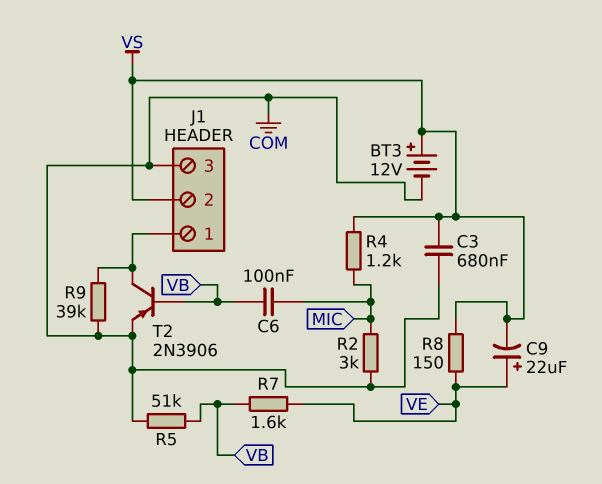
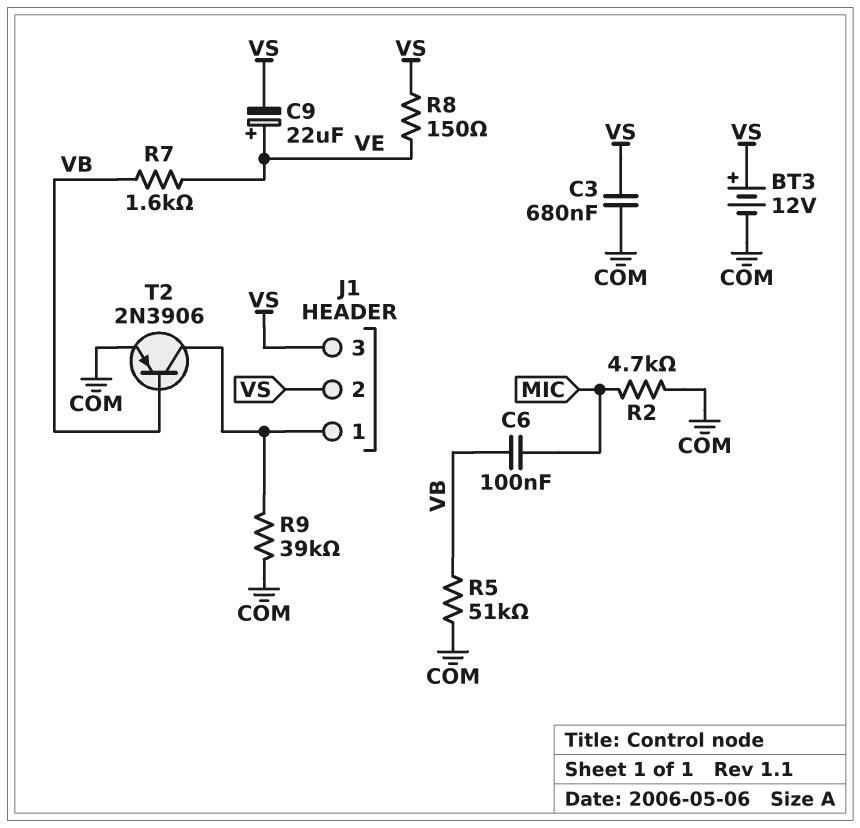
J1 pin 3: COM -> VS
R2: 3k (COM, MIC) -> 4.7k (COM, MIC)
R4: 1.2k (MIC, VS) -> none

